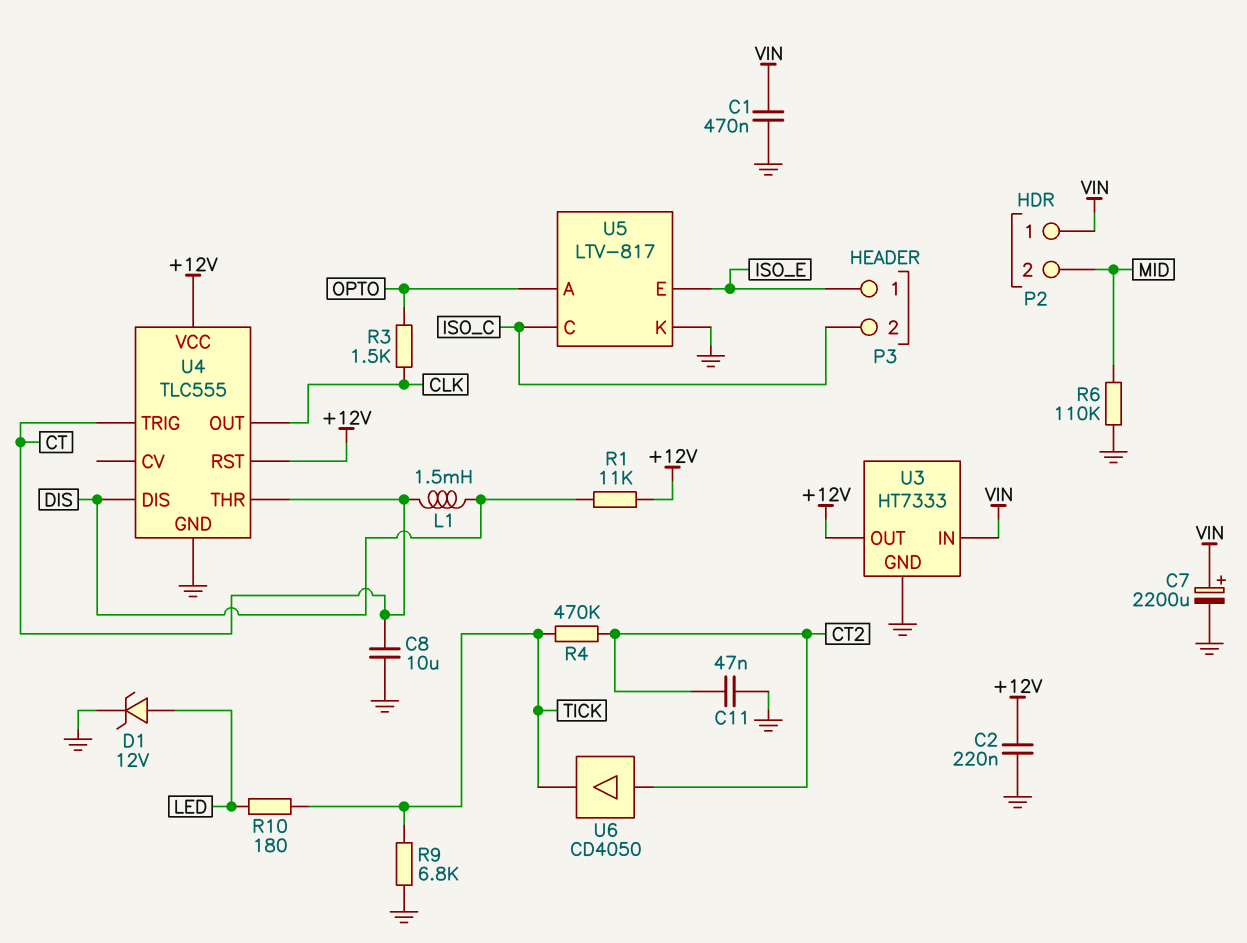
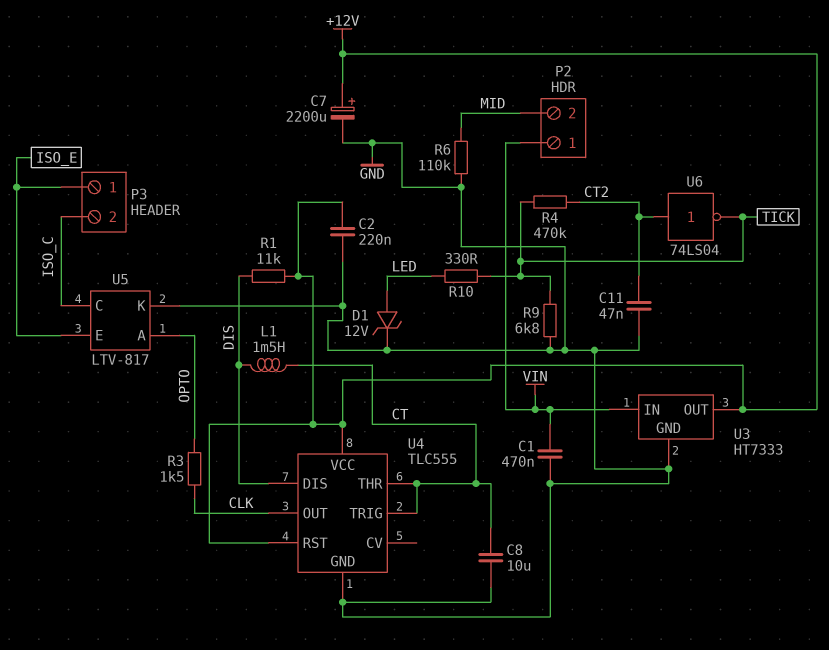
C7: 2200uF (plus VIN, minus GND) -> 2200uF (plus +12V, minus GND)
R10: 180 (LED, TICK) -> 330 (LED, TICK)
U6: buffer CD4050 (in CT2, out TICK) -> NOT 74LS04 (in CT2, out TICK)

